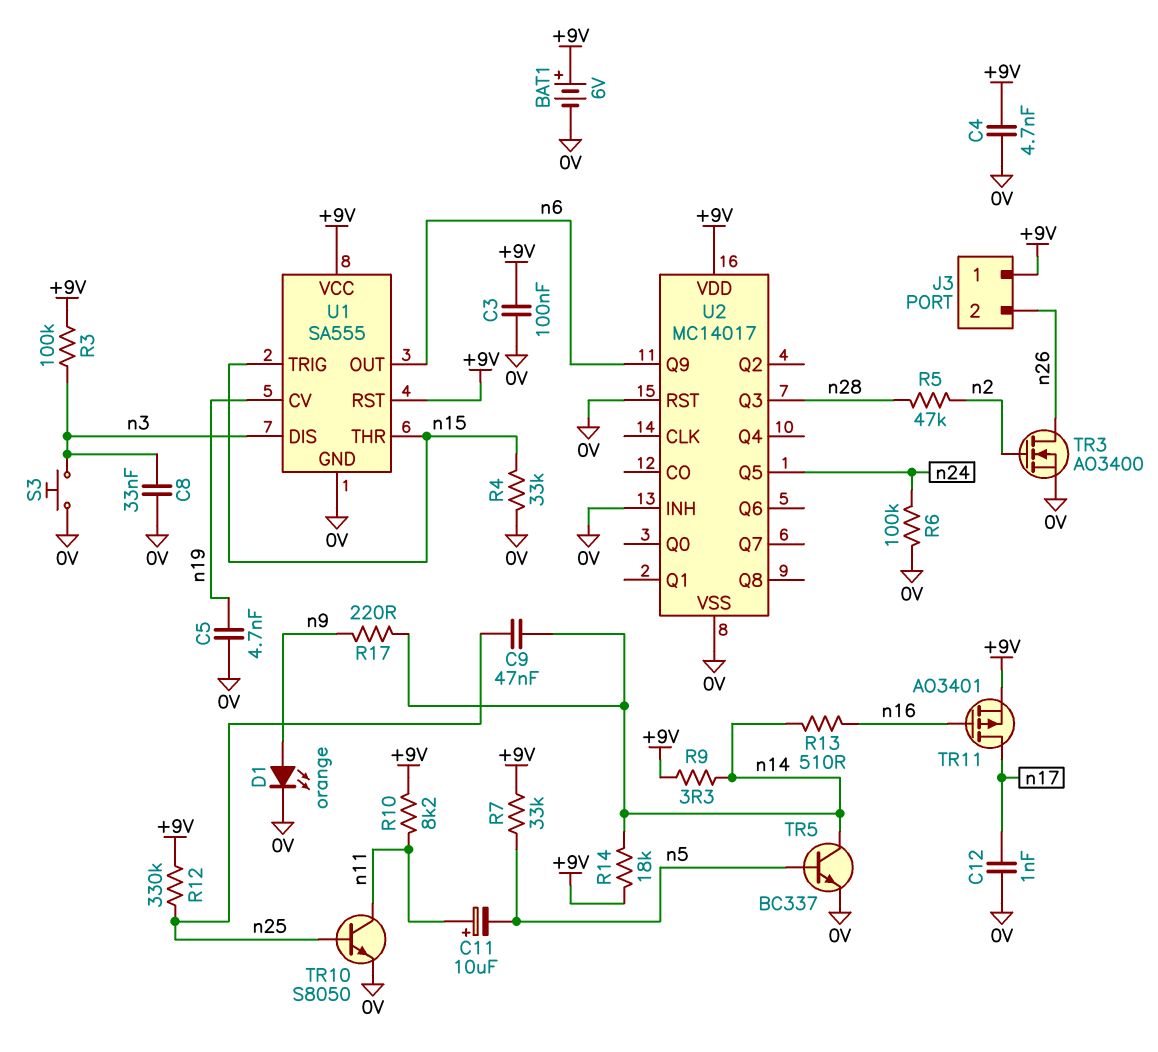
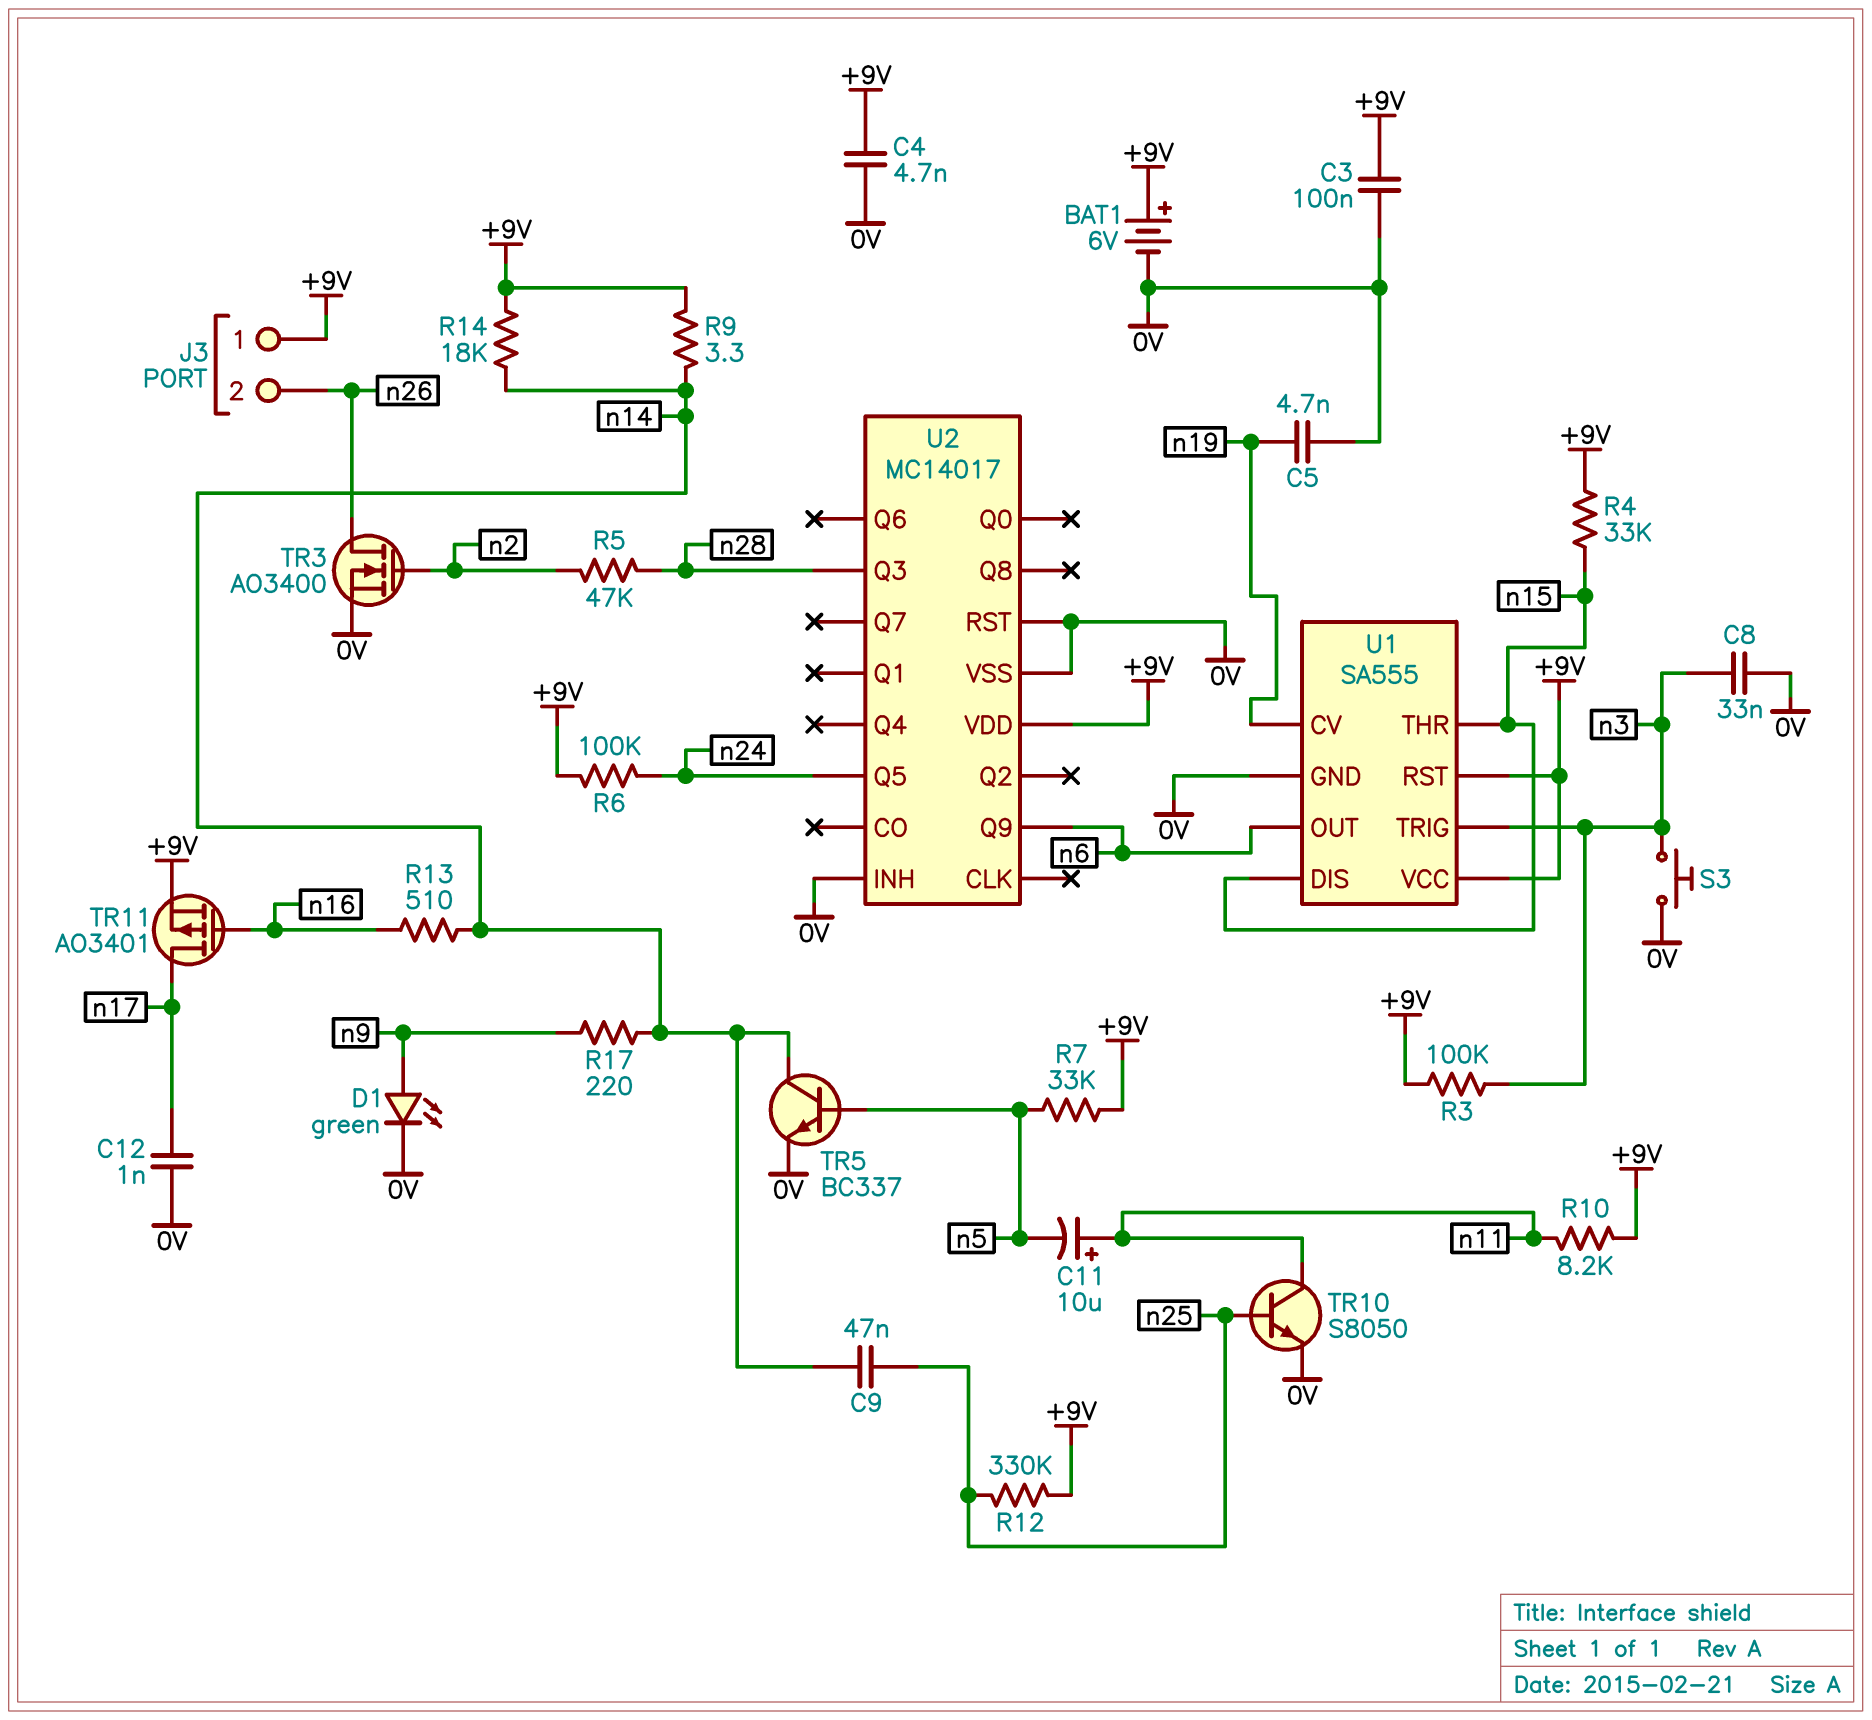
D1: LED orange (A n9, K 0V) -> LED green (A n9, K 0V)
R4: 33k (0V, n15) -> 33k (+9V, n15)
R6: 100k (0V, n24) -> 100k (+9V, n24)
U1 pin DIS: n3 -> n15
U1 pin TRIG: n15 -> n3

